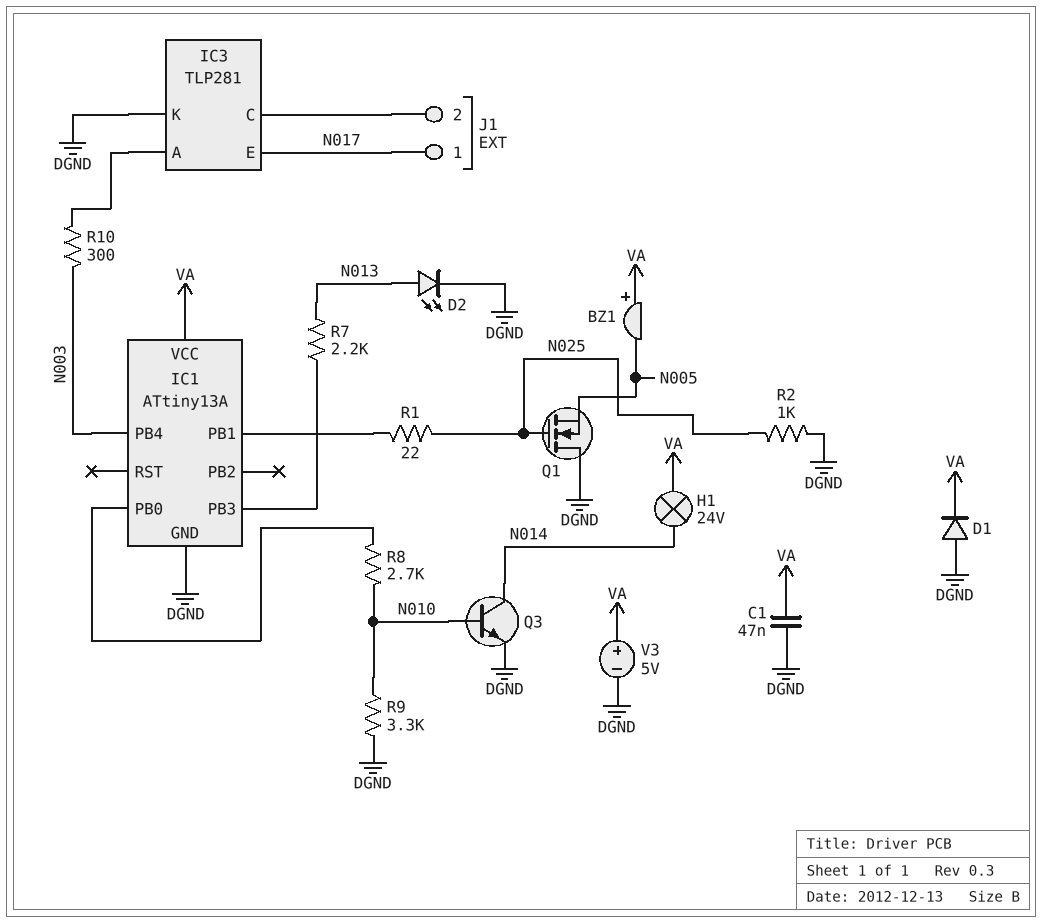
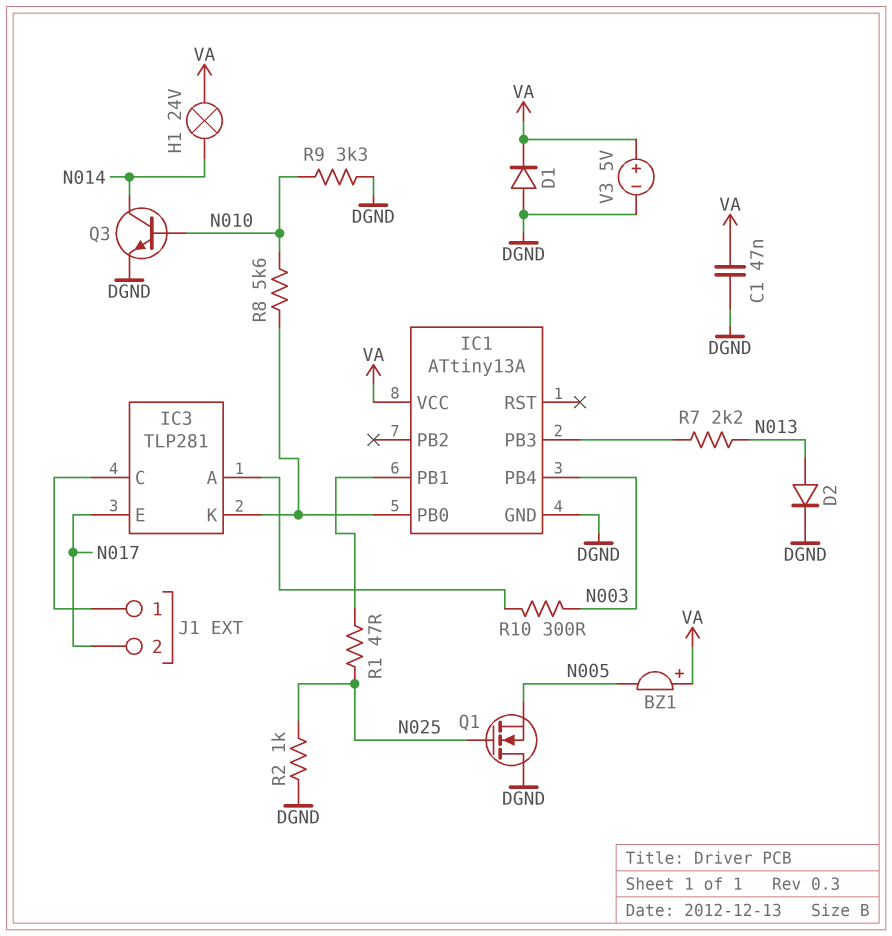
D2: LED (A N013, K DGND) -> diode (A N013, K DGND)
IC3 pin K: DGND -> IC1/PB0
J1 pin 1: N017 -> IC3/C
J1 pin 2: IC3/C -> N017
R1: 22 (IC1/PB1, N025) -> 47 (IC1/PB1, N025)
R8: 2.7k (IC1/PB0, N010) -> 5.6k (IC1/PB0, N010)

